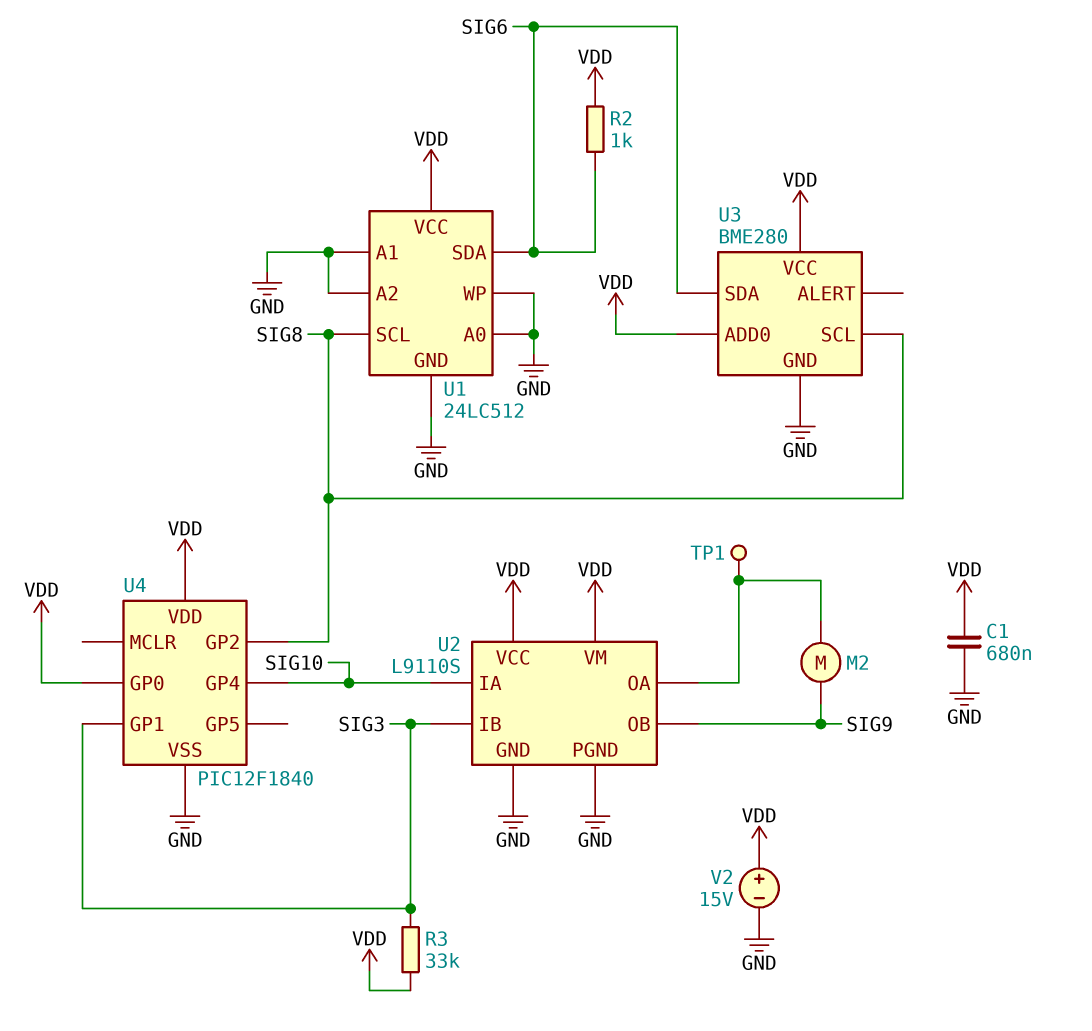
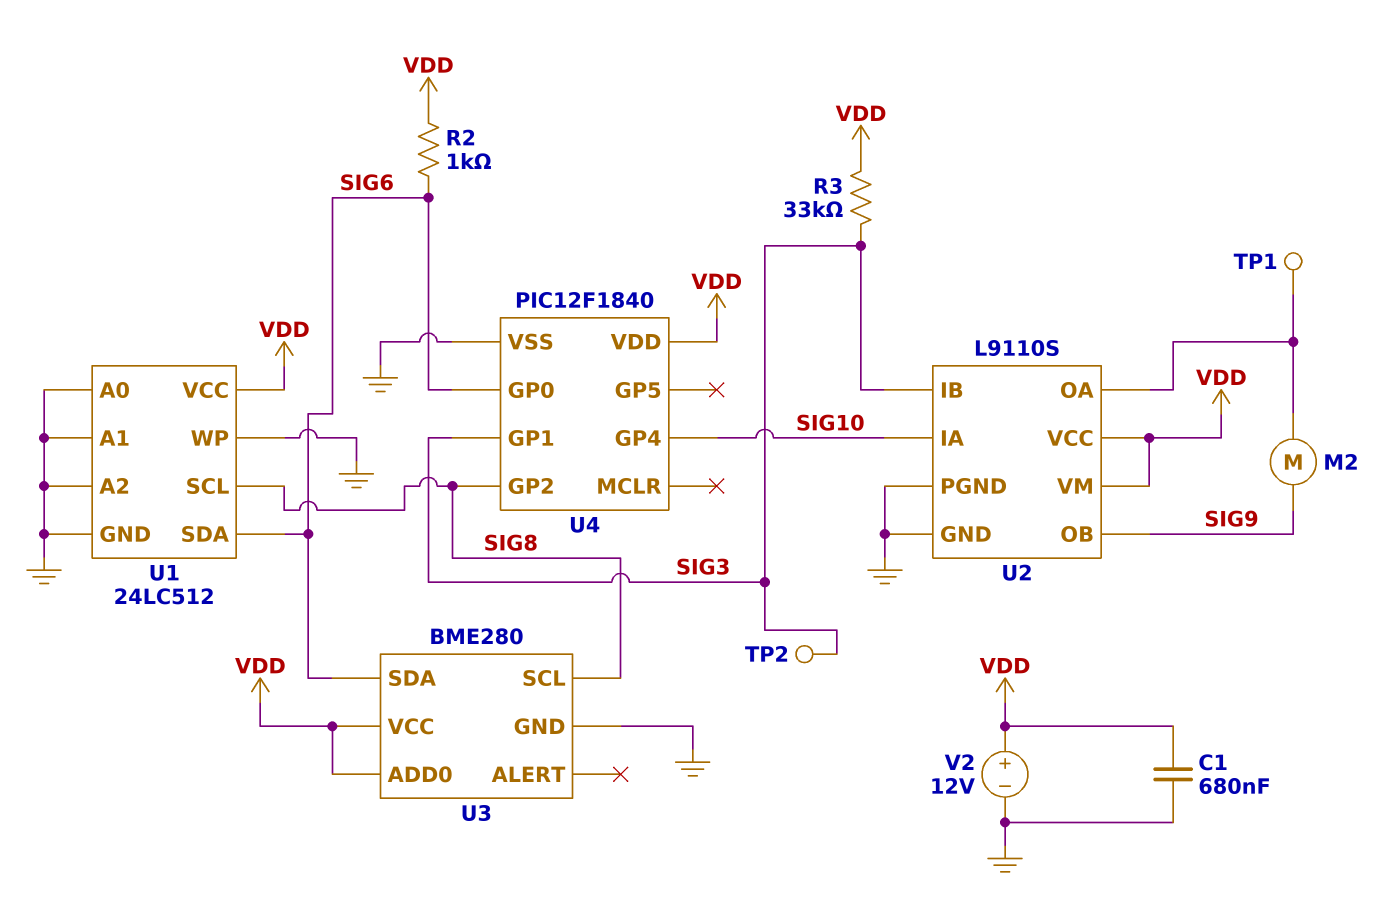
TP2: none -> test point (SIG3)
U4 pin GP0: VDD -> SIG6
V2: 15V (plus VDD, minus GND) -> 12V (plus VDD, minus GND)

